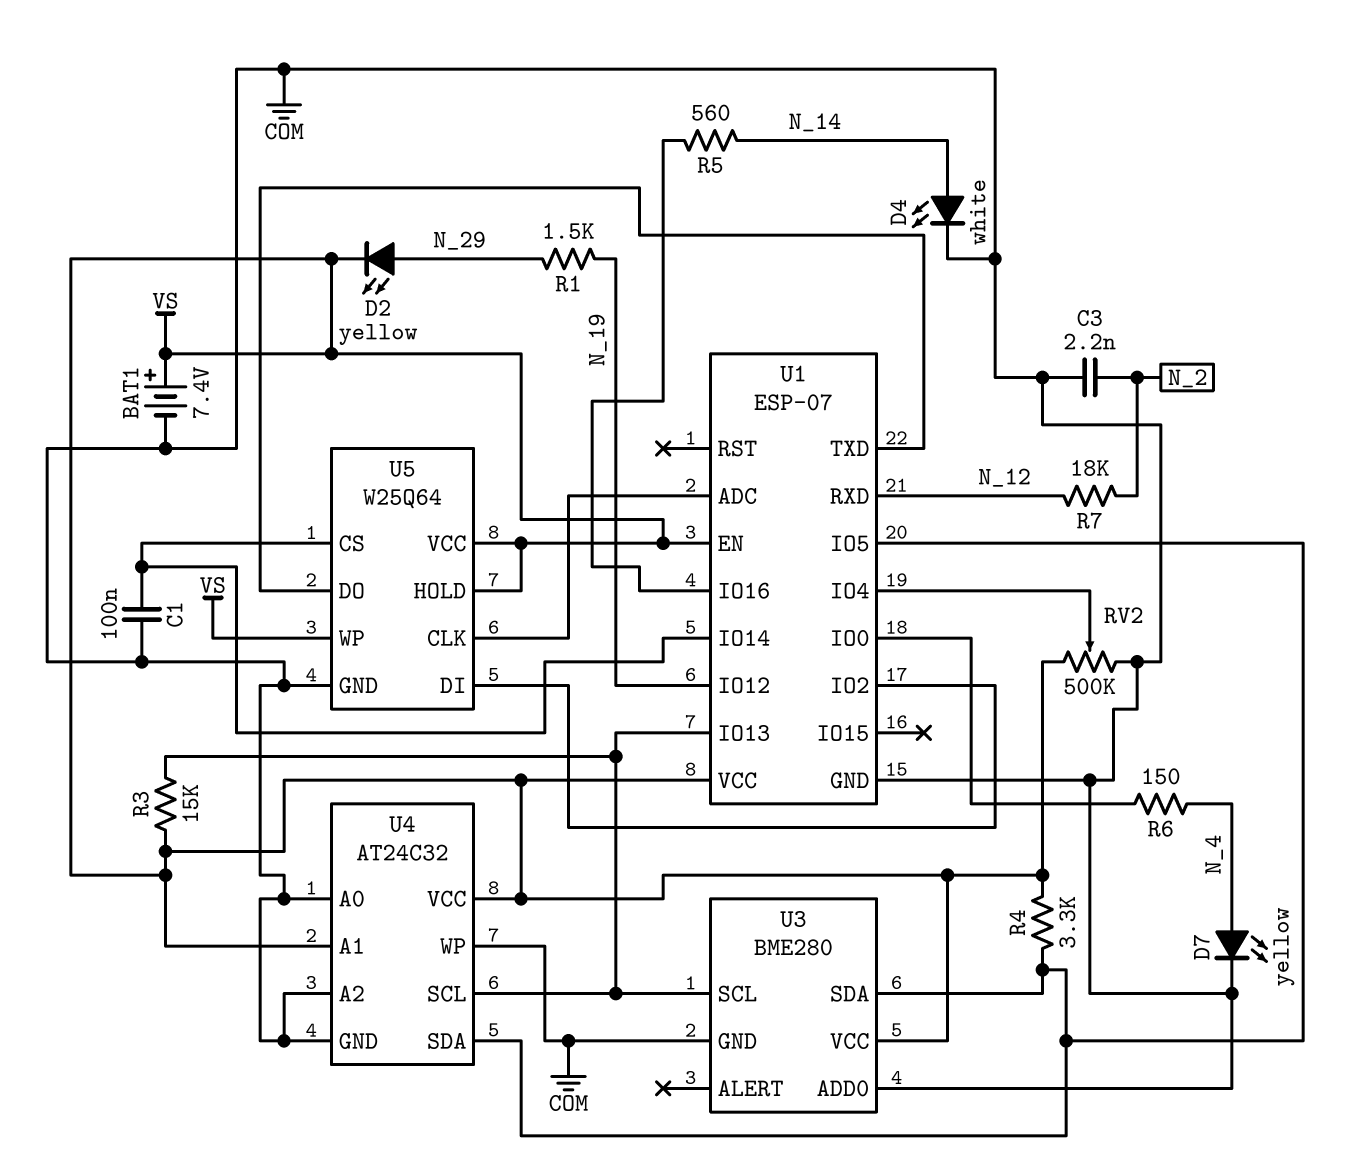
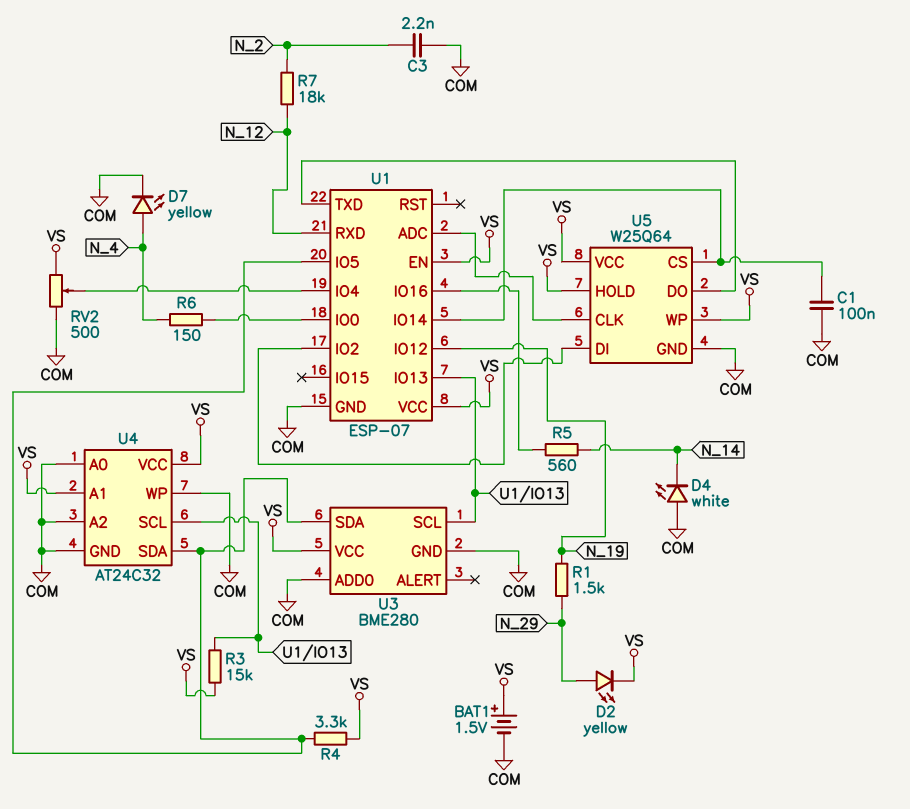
BAT1: 7.4V (plus VS, minus COM) -> 1.5V (plus VS, minus COM)
D4: LED white (A N_14, K COM) -> LED white (A COM, K N_14)
RV2: 500k (COM, VS, wiper U1/IO4) -> 500 (COM, VS, wiper U1/IO4)

